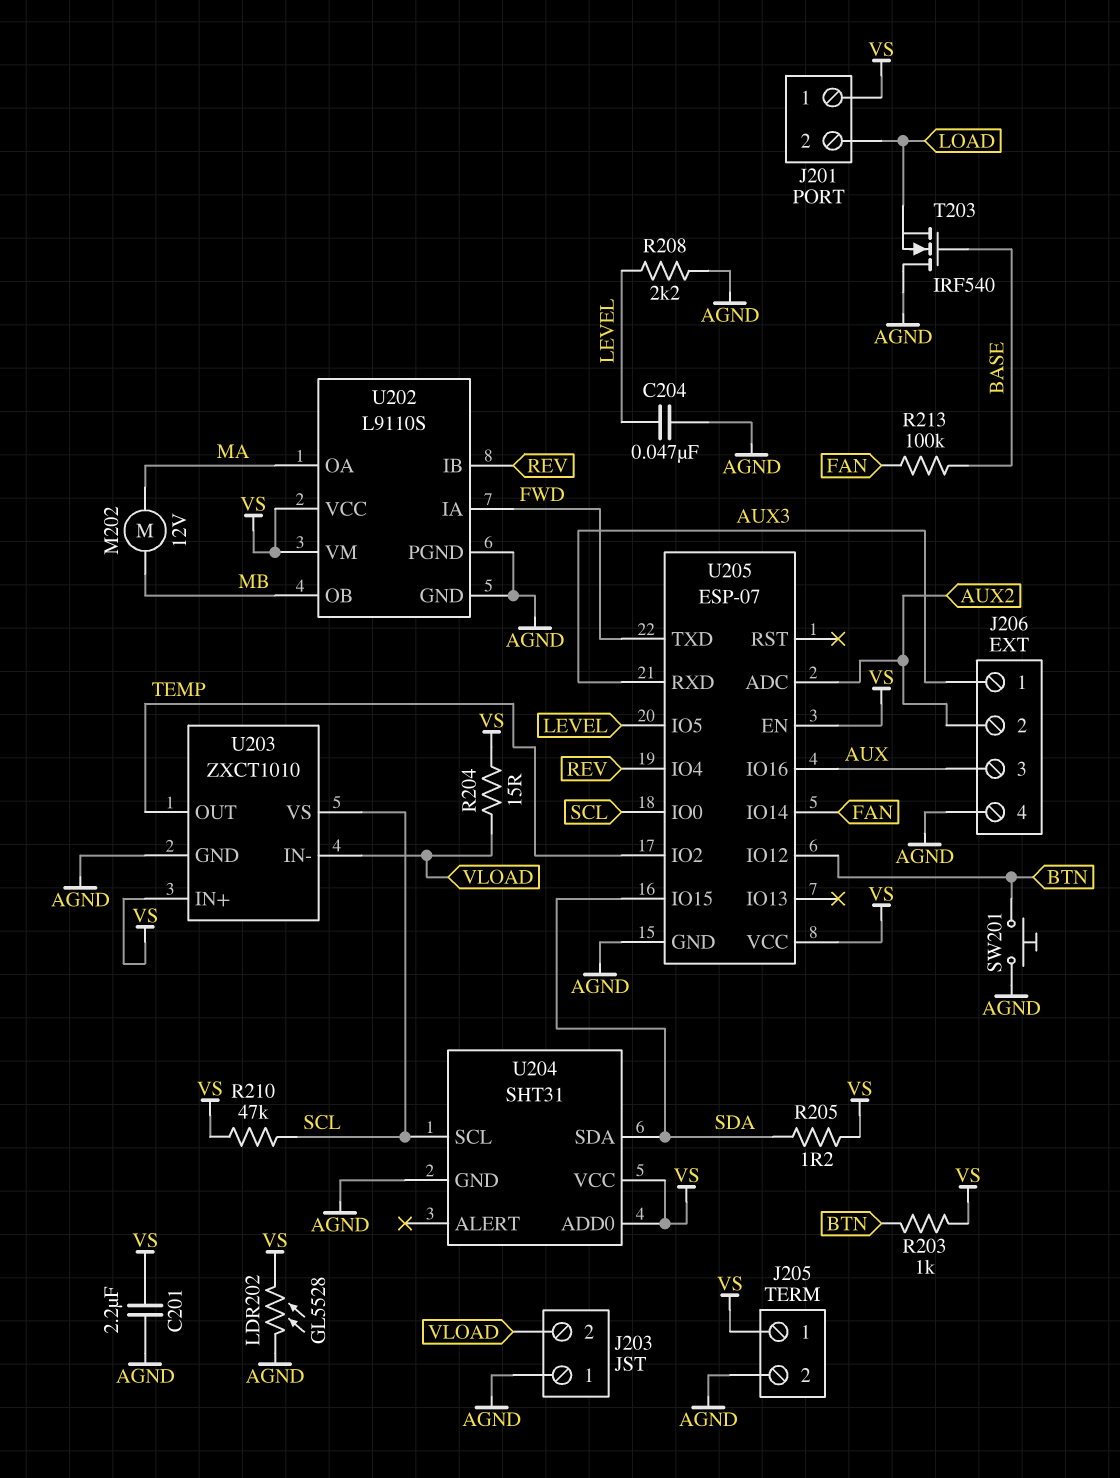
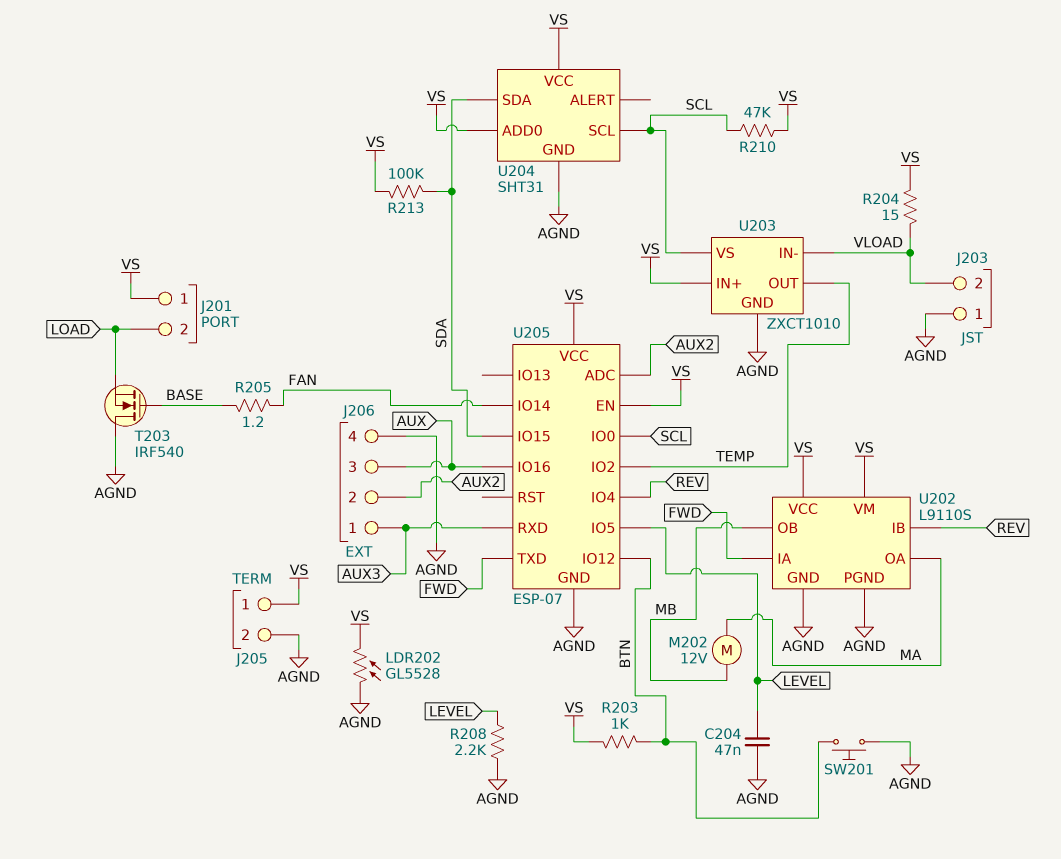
C201: 2.2uF (AGND, VS) -> none
R205: 1.2 (SDA, VS) -> 1.2 (BASE, FAN)
R213: 100k (BASE, FAN) -> 100k (SDA, VS)

